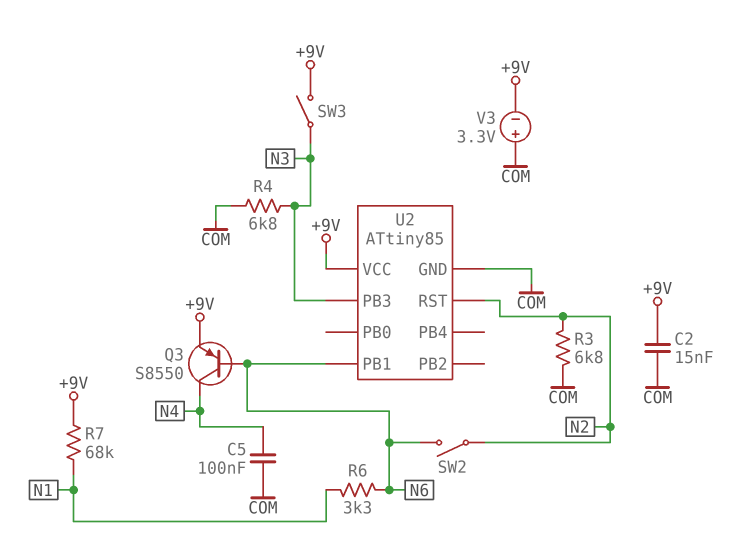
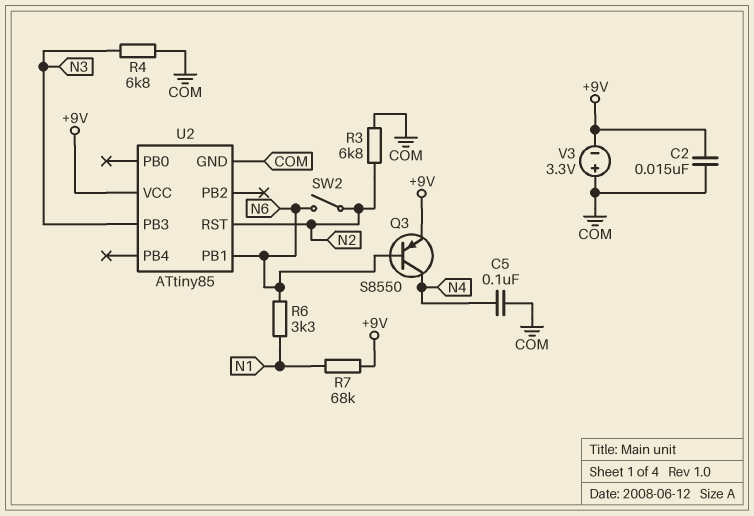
SW3: switch (+9V, N3) -> none

